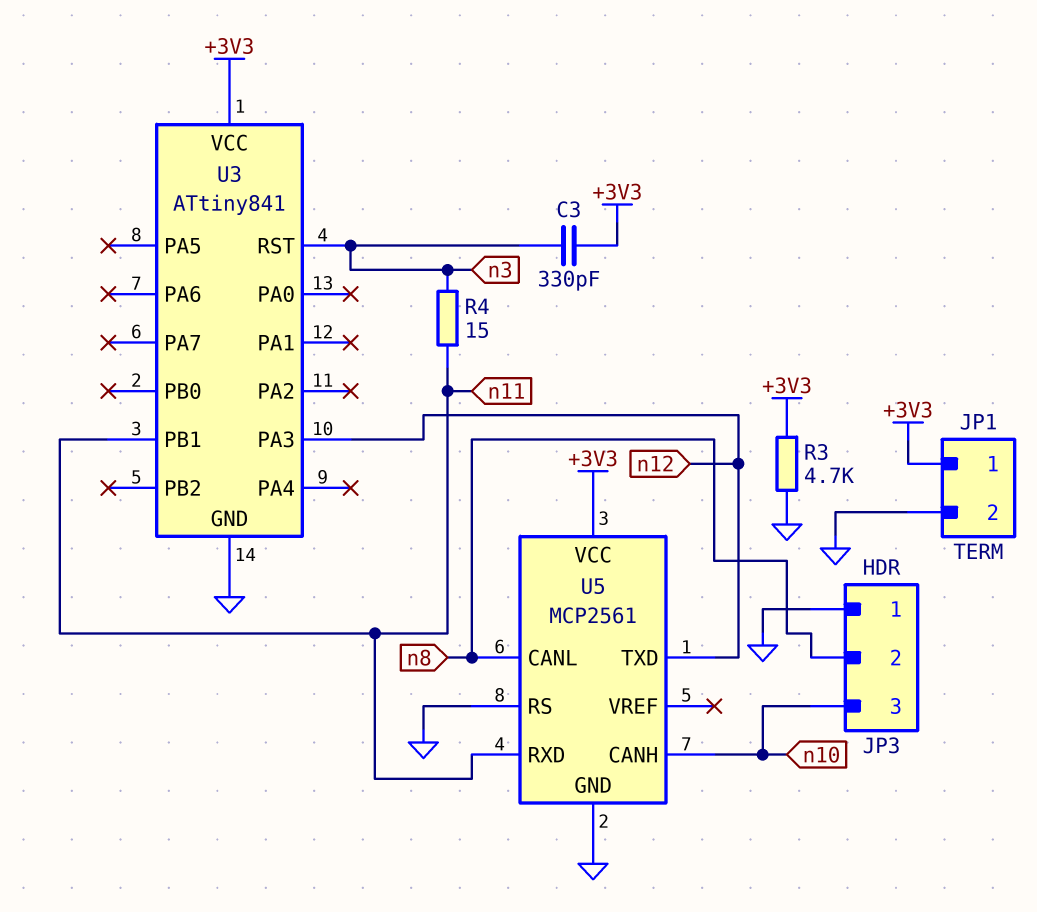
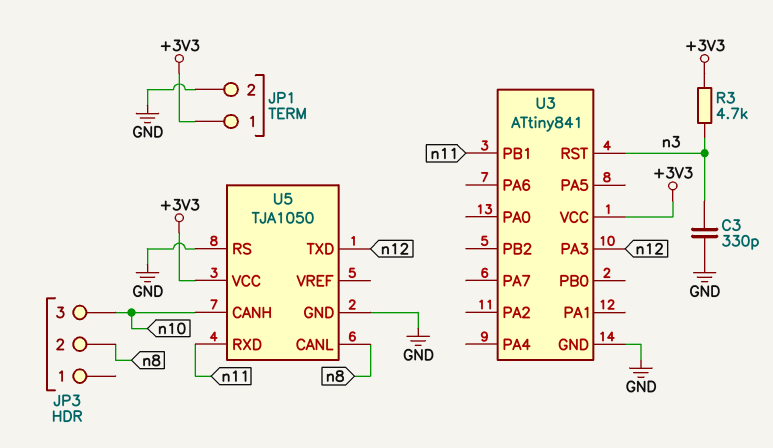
C3: 330pF (+3V3, n3) -> 330pF (GND, n3)
JP3 pin 1: GND -> none
R3: 4.7k (+3V3, GND) -> 4.7k (+3V3, n3)
R4: 15 (n3, n11) -> none
U5: MCP2561 -> TJA1050

